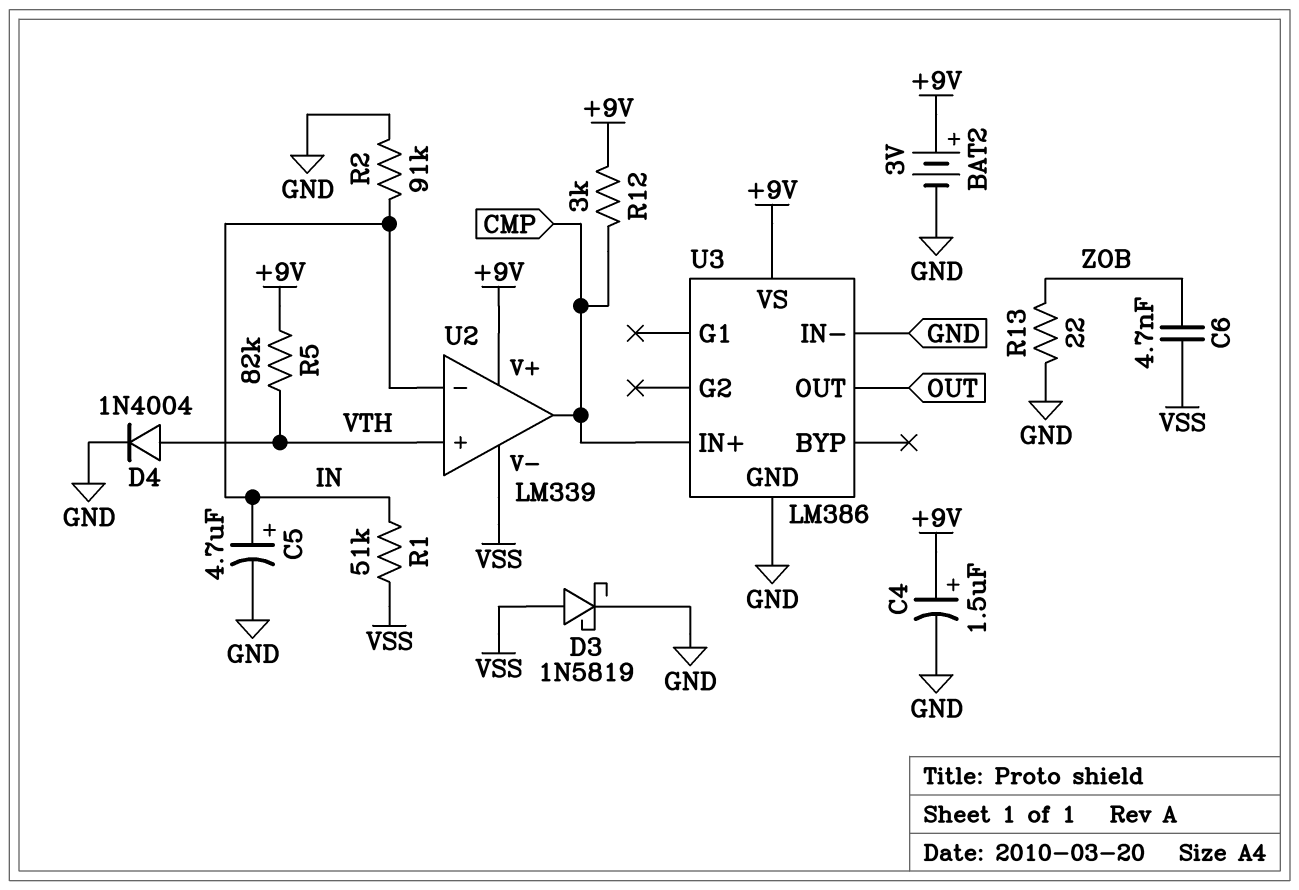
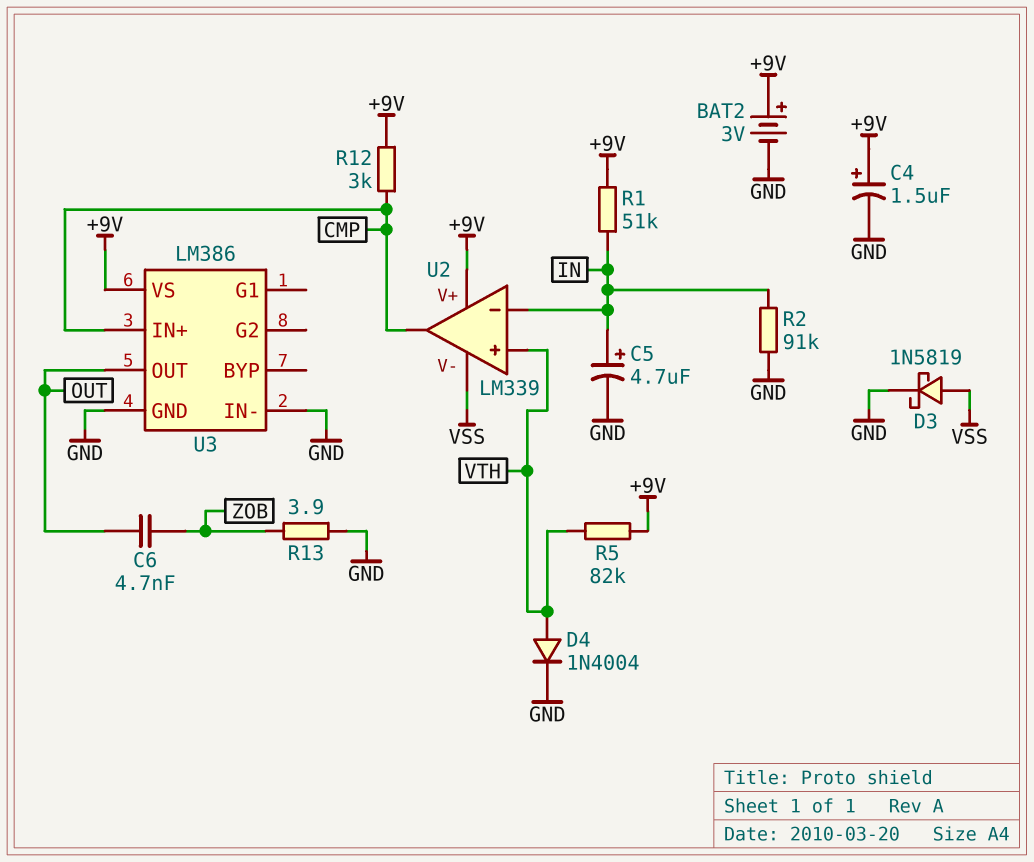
C6: 4.7nF (VSS, ZOB) -> 4.7nF (OUT, ZOB)
R1: 51k (IN, VSS) -> 51k (+9V, IN)
R13: 22 (GND, ZOB) -> 3.9 (GND, ZOB)

